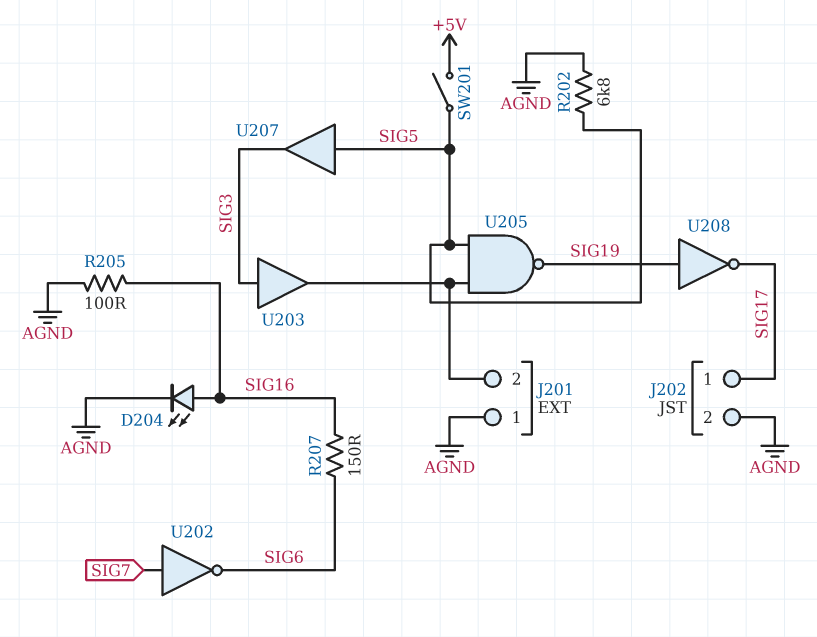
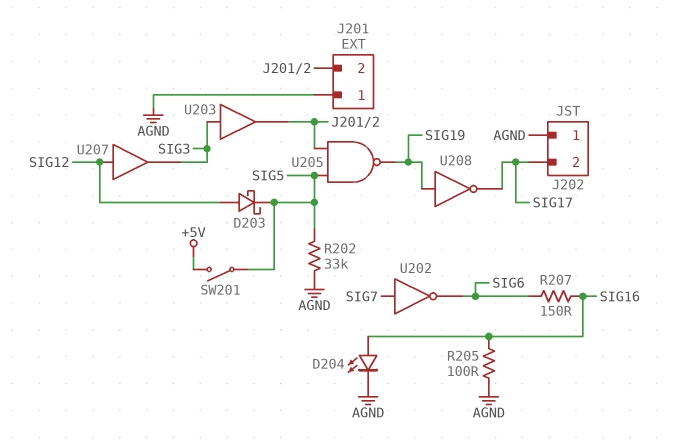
D203: none -> schottky (A SIG12, K SIG5)
J202 pin 1: SIG17 -> AGND
J202 pin 2: AGND -> SIG17
R202: 6.8k (AGND, SIG5) -> 33k (AGND, SIG5)
U207: buffer (in SIG5, out SIG3) -> buffer (in SIG12, out SIG3)

